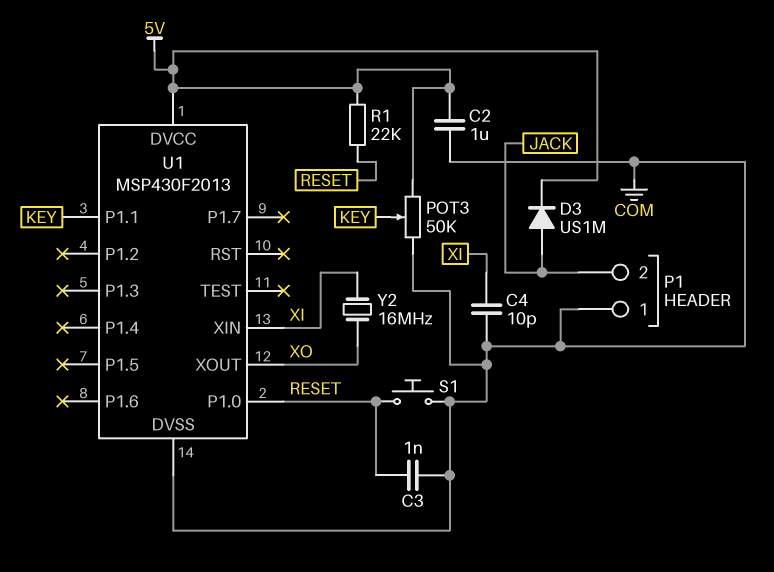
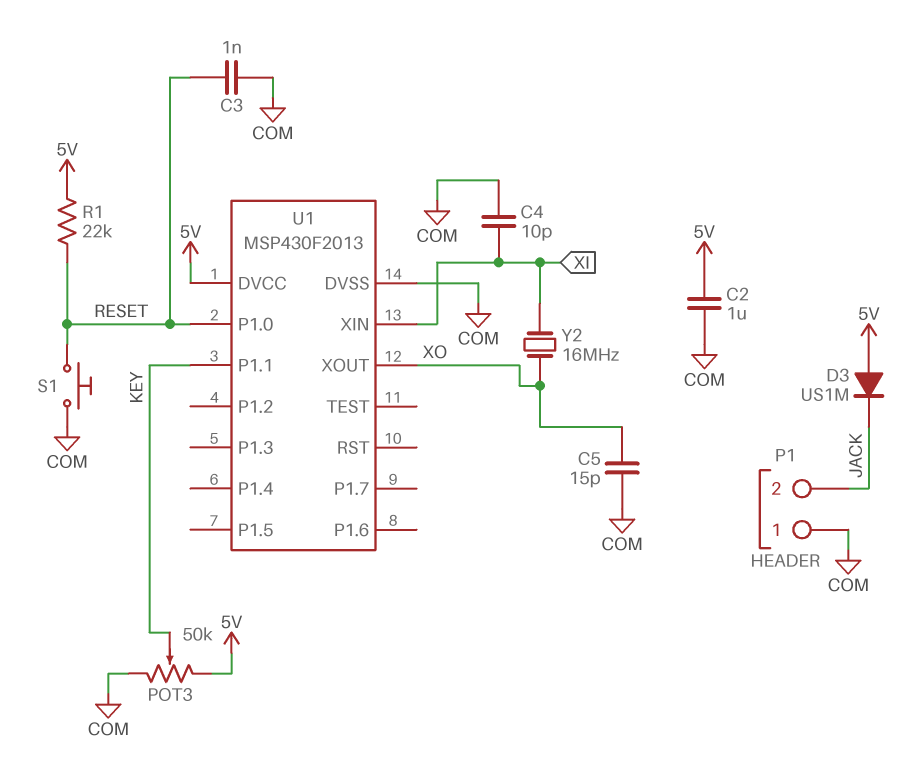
C5: none -> 15pF (COM, XO)
D3: diode US1M (A JACK, K 5V) -> diode US1M (A 5V, K JACK)

